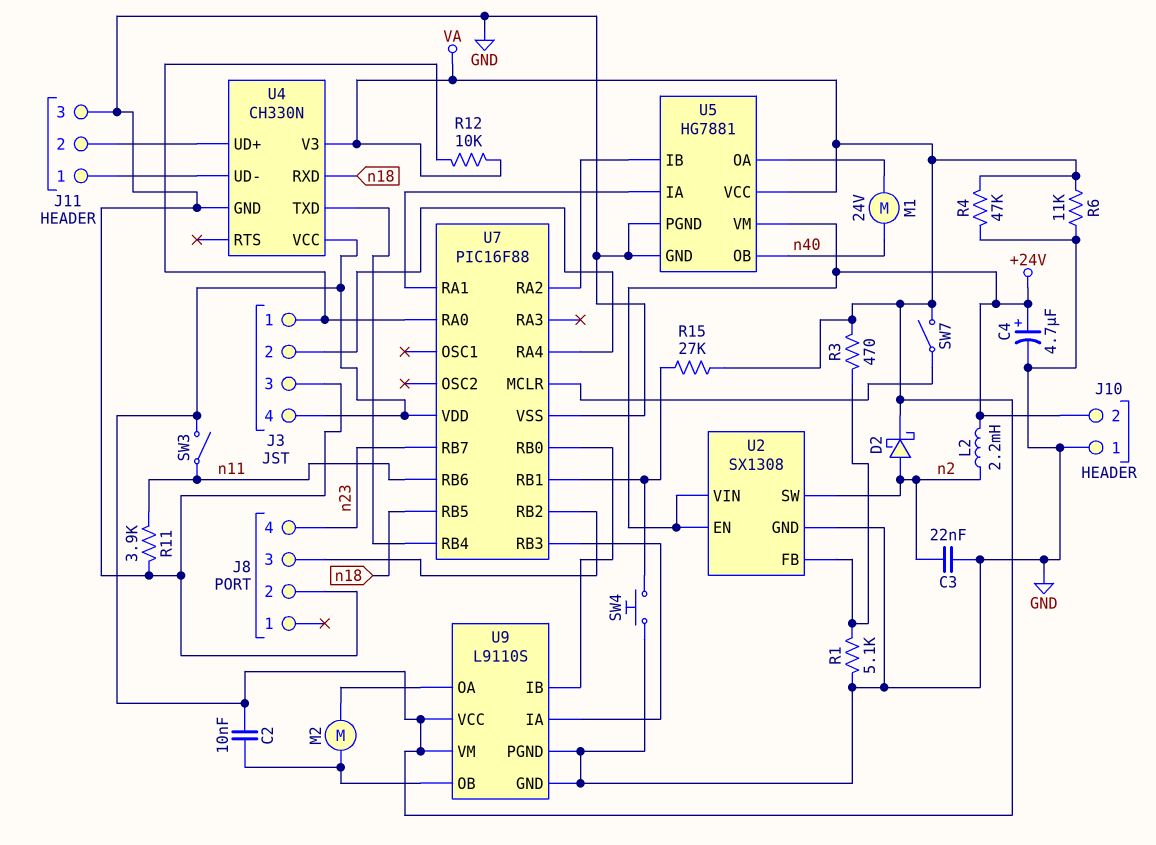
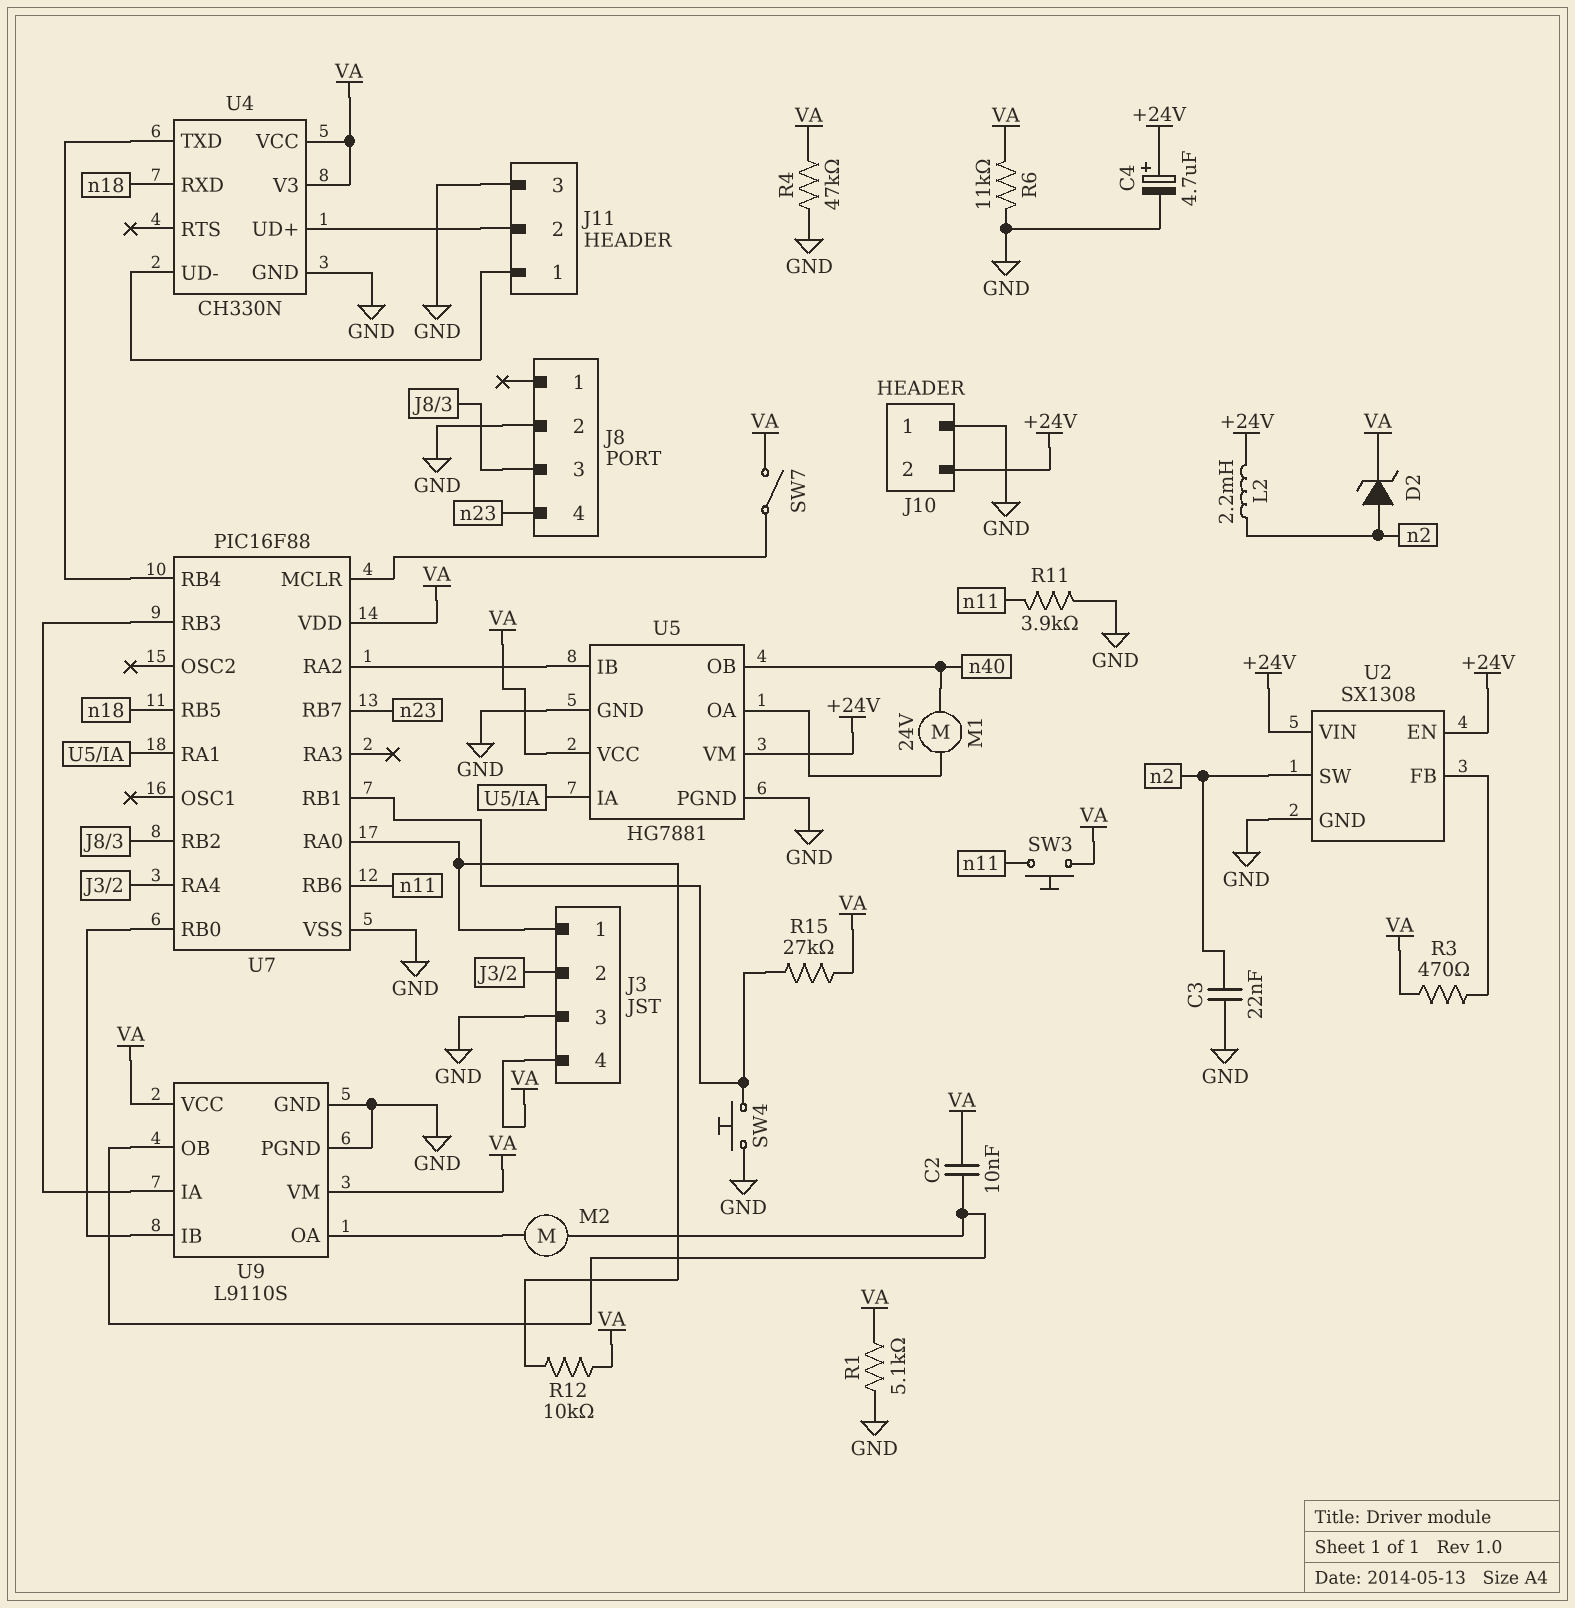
D2: schottky (A n2, K VA) -> zener (A n2, K VA)
R1: 5.1k (GND, U2/FB) -> 5.1k (GND, VA)
SW3: switch (VA, n11) -> button (VA, n11)

